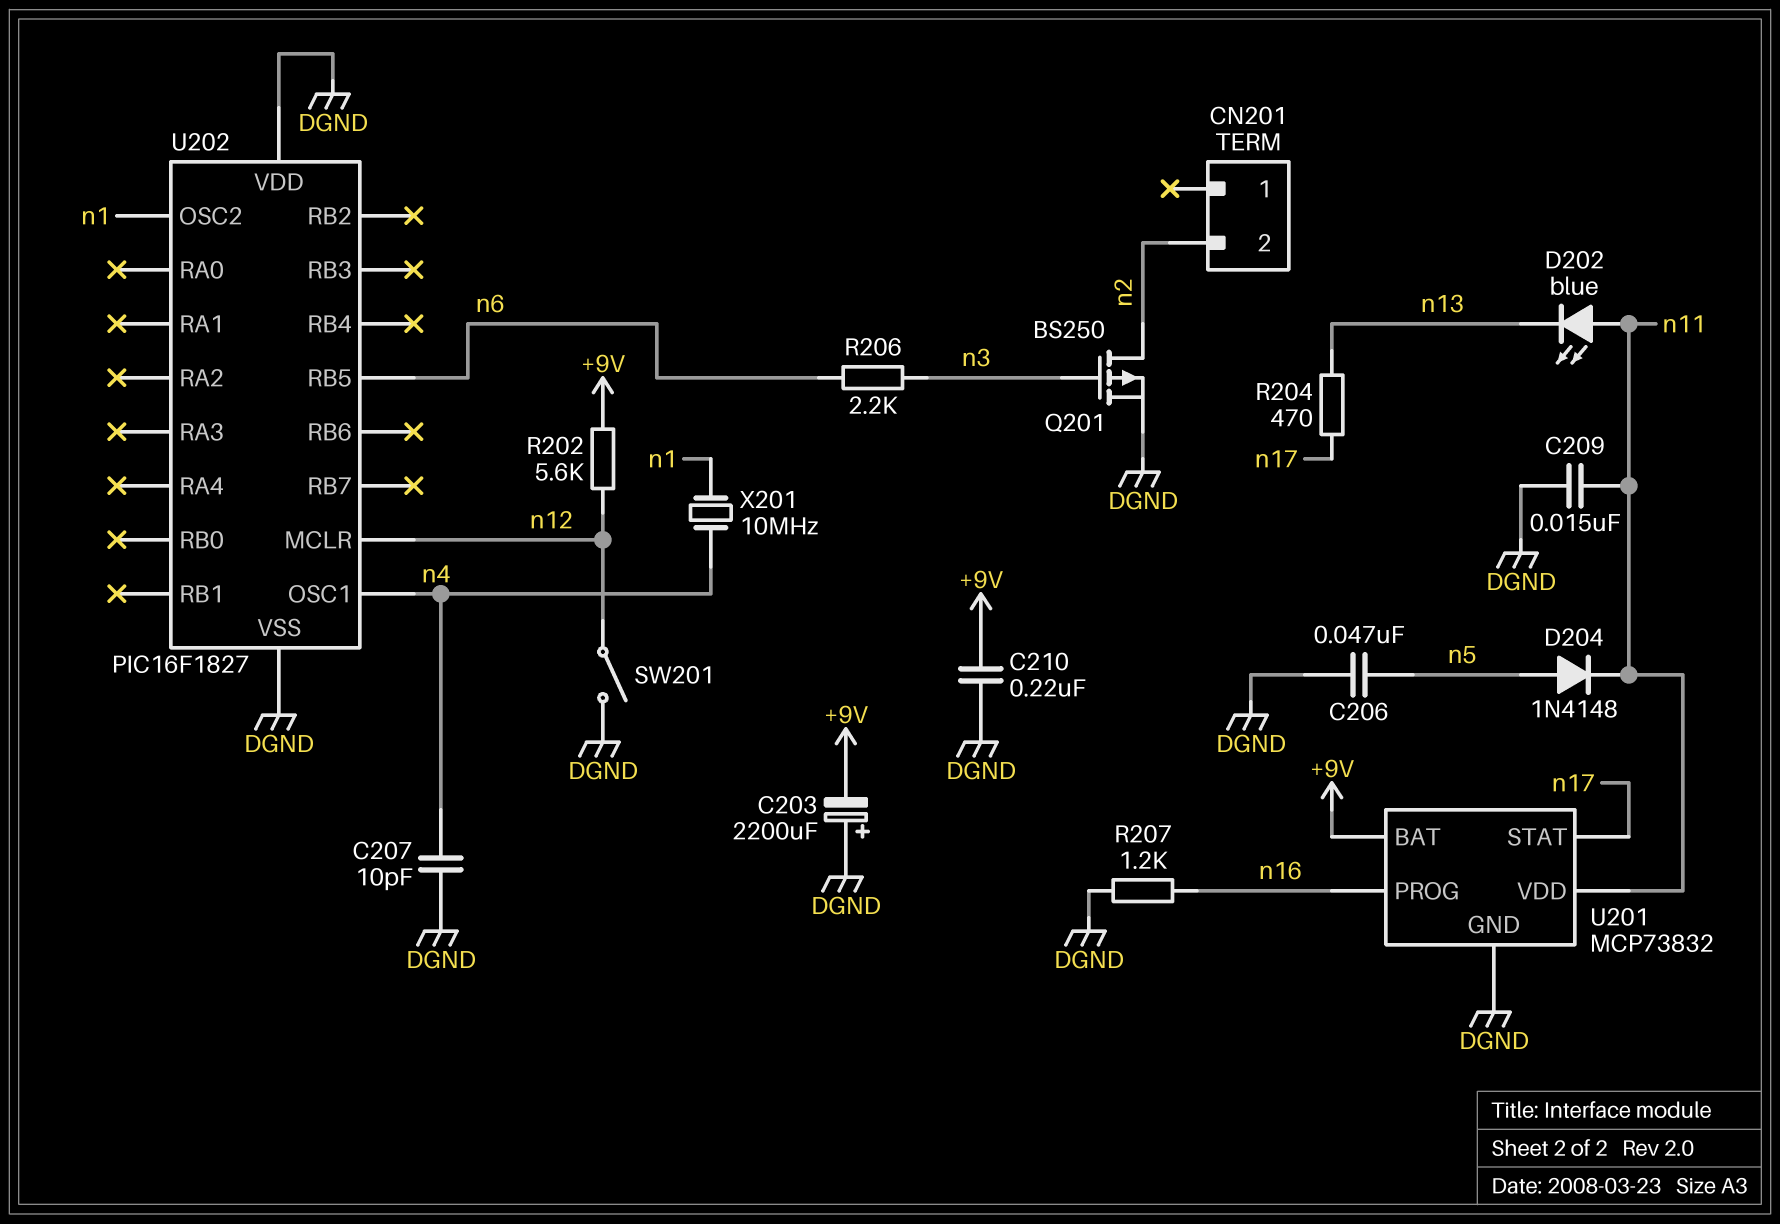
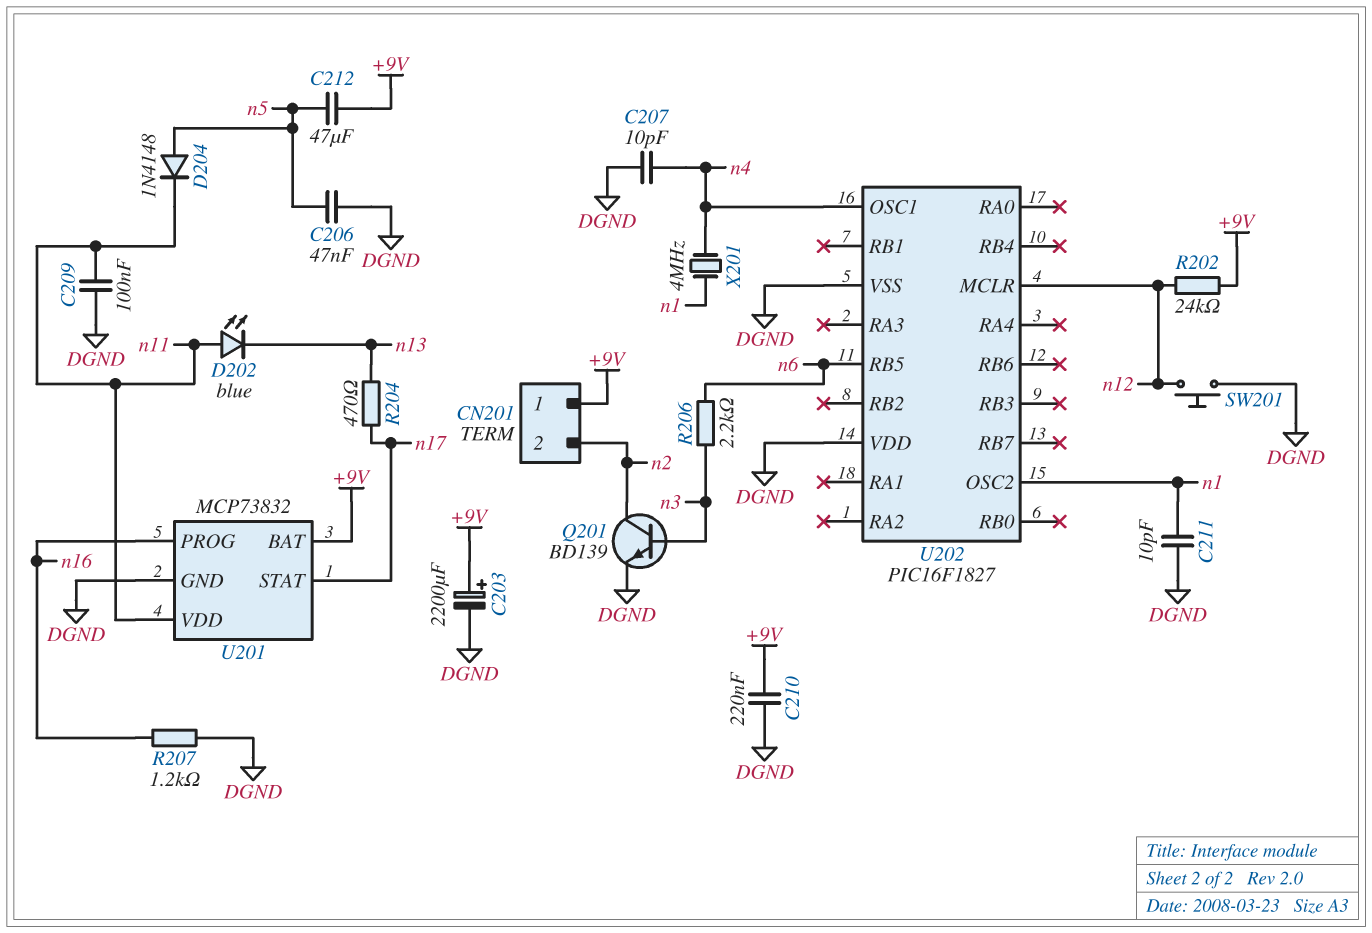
C203: 2200uF (plus DGND, minus +9V) -> 2200uF (plus +9V, minus DGND)
C209: 15nF (DGND, n11) -> 100nF (DGND, n11)
C211: none -> 10pF (DGND, n1)
C212: none -> 47uF (+9V, n5)
CN201 pin 1: none -> +9V
Q201: PMOS BS250 (G n3, D n2, S DGND) -> NPN BD139 (B n3, C n2, E DGND)
R202: 5.6k (+9V, n12) -> 24k (+9V, n12)
SW201: switch (DGND, n12) -> button (DGND, n12)
X201: 10MHz (n1, n4) -> 4MHz (n1, n4)

